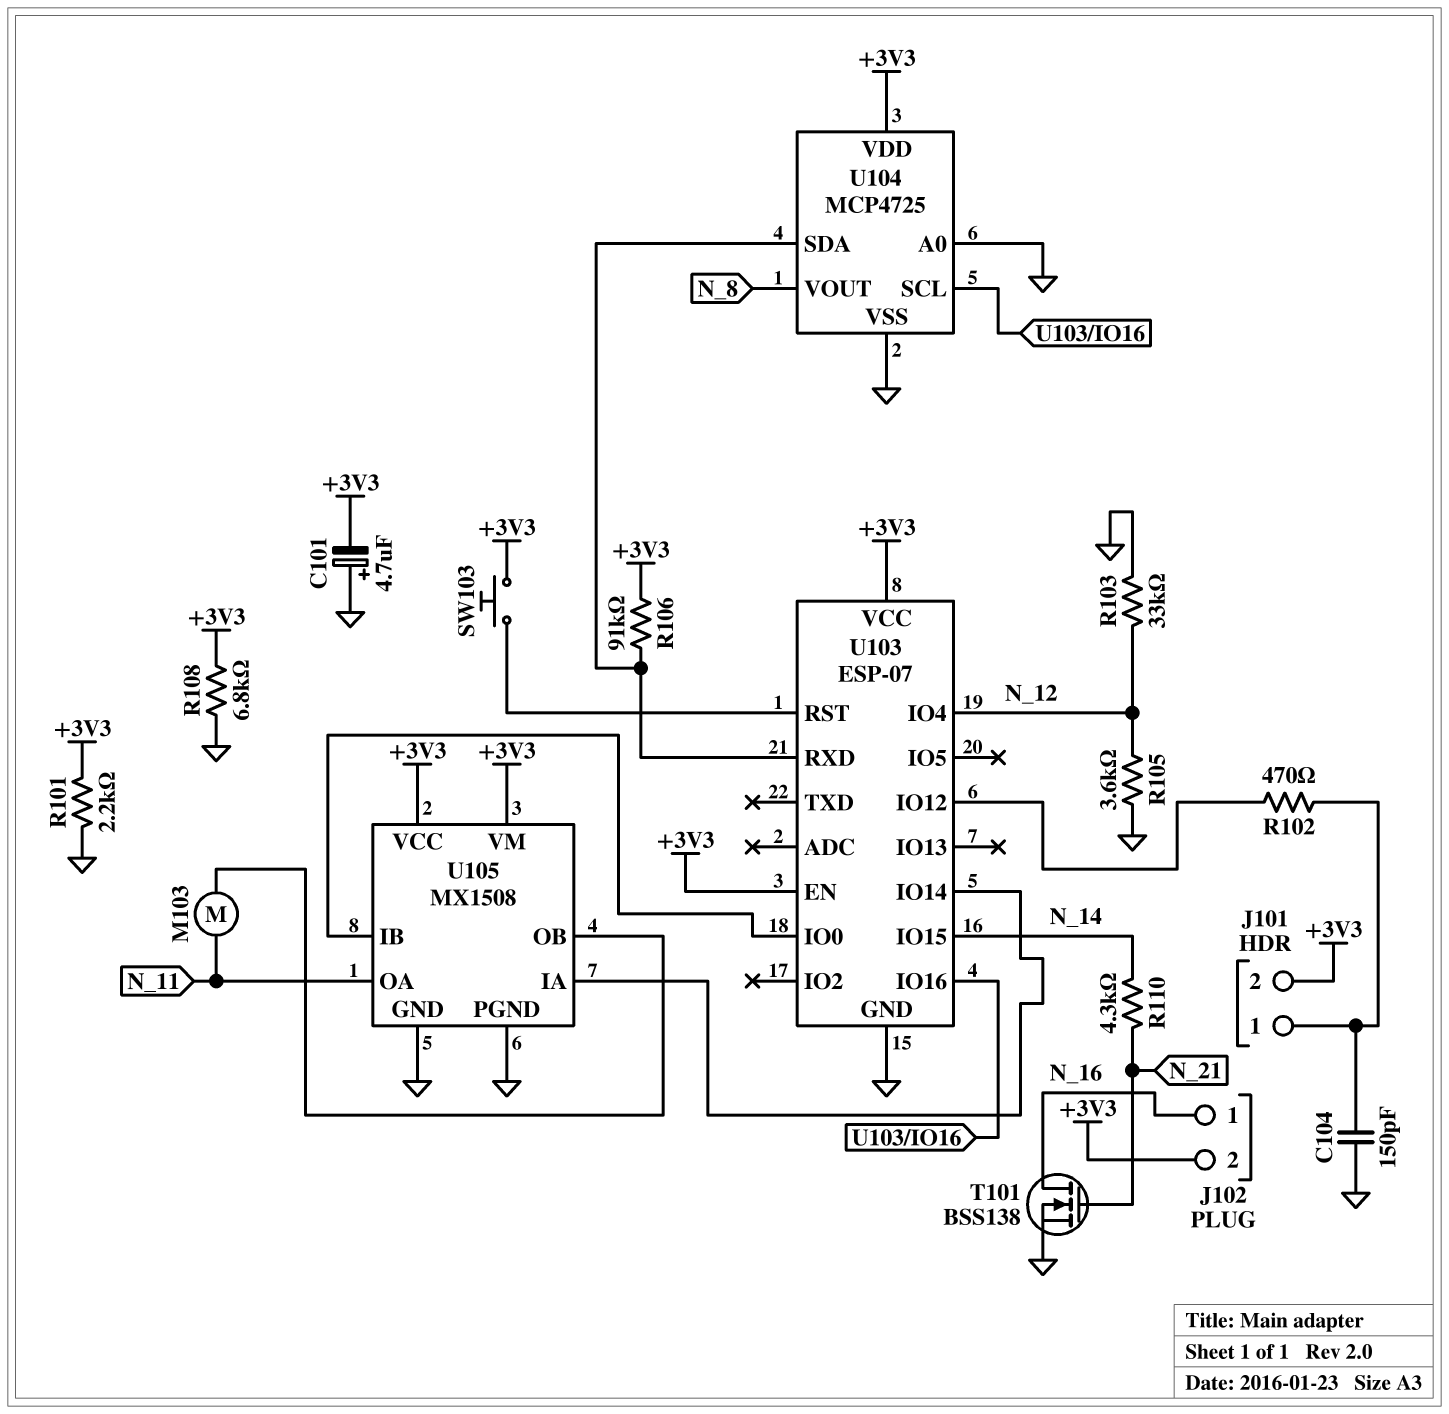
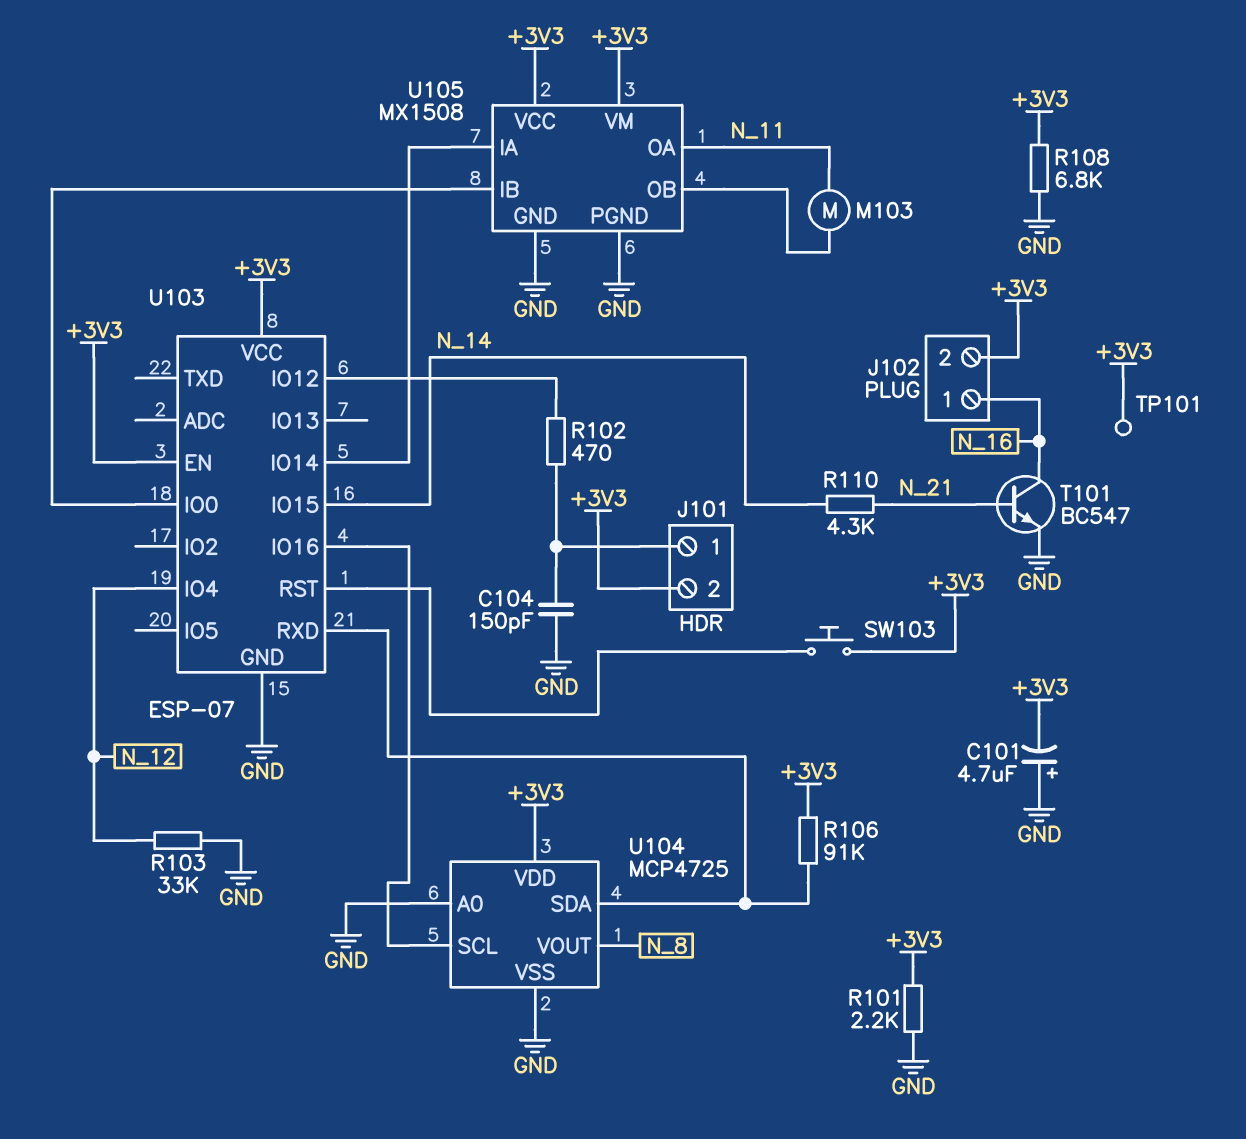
R105: 3.6k (GND, N_12) -> none
T101: NMOS BSS138 (G N_21, D N_16, S GND) -> NPN BC547 (B N_21, C N_16, E GND)
TP101: none -> test point (+3V3)

